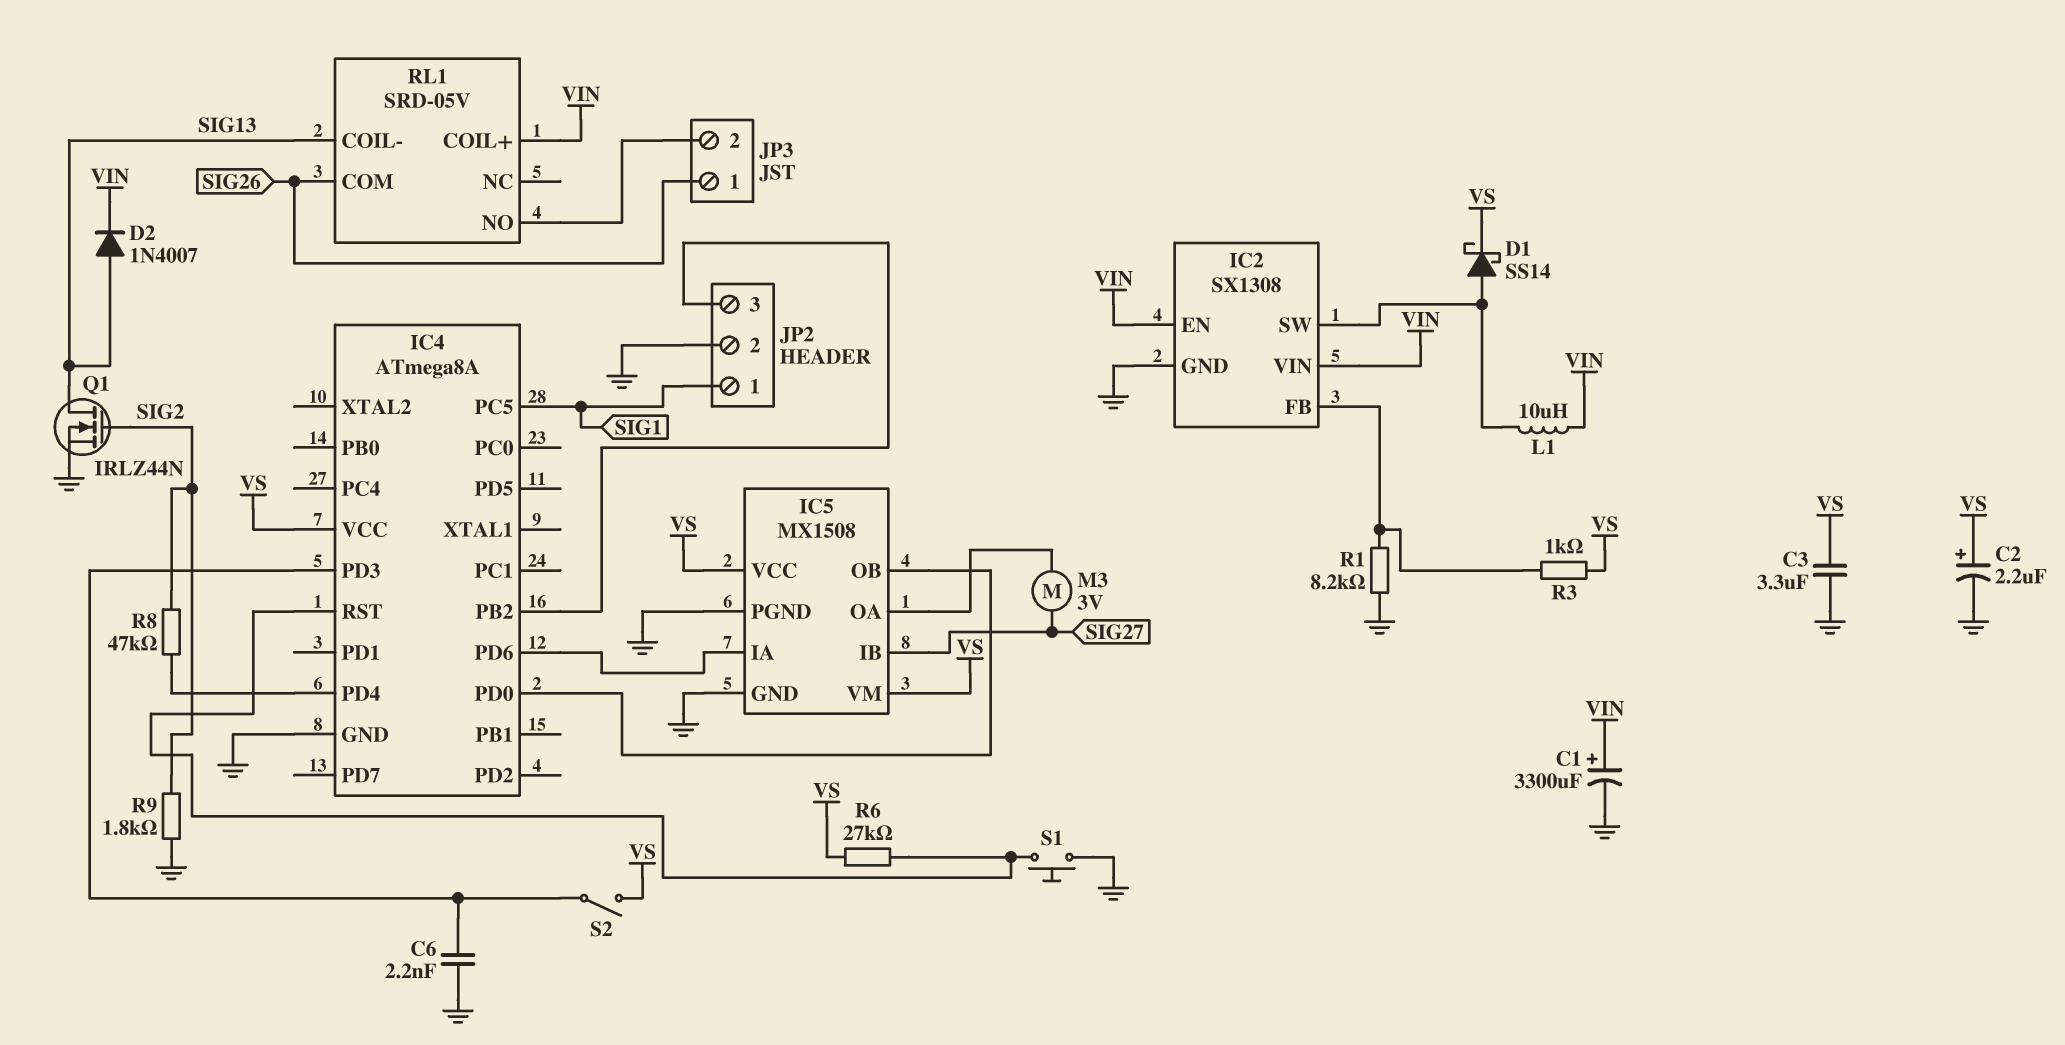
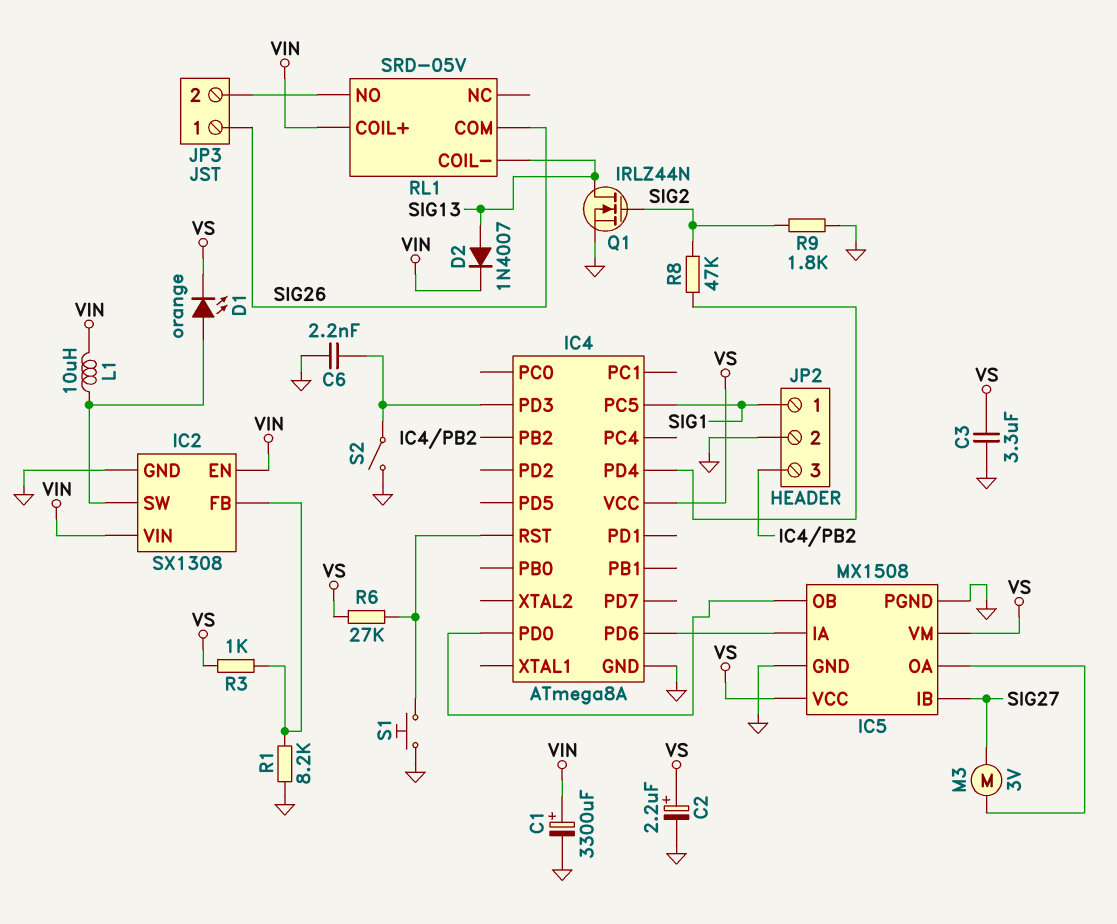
D1: schottky SS14 (A IC2/SW, K VS) -> LED orange (A IC2/SW, K VS)
S2: switch (IC4/PD3, VS) -> switch (GND, IC4/PD3)

